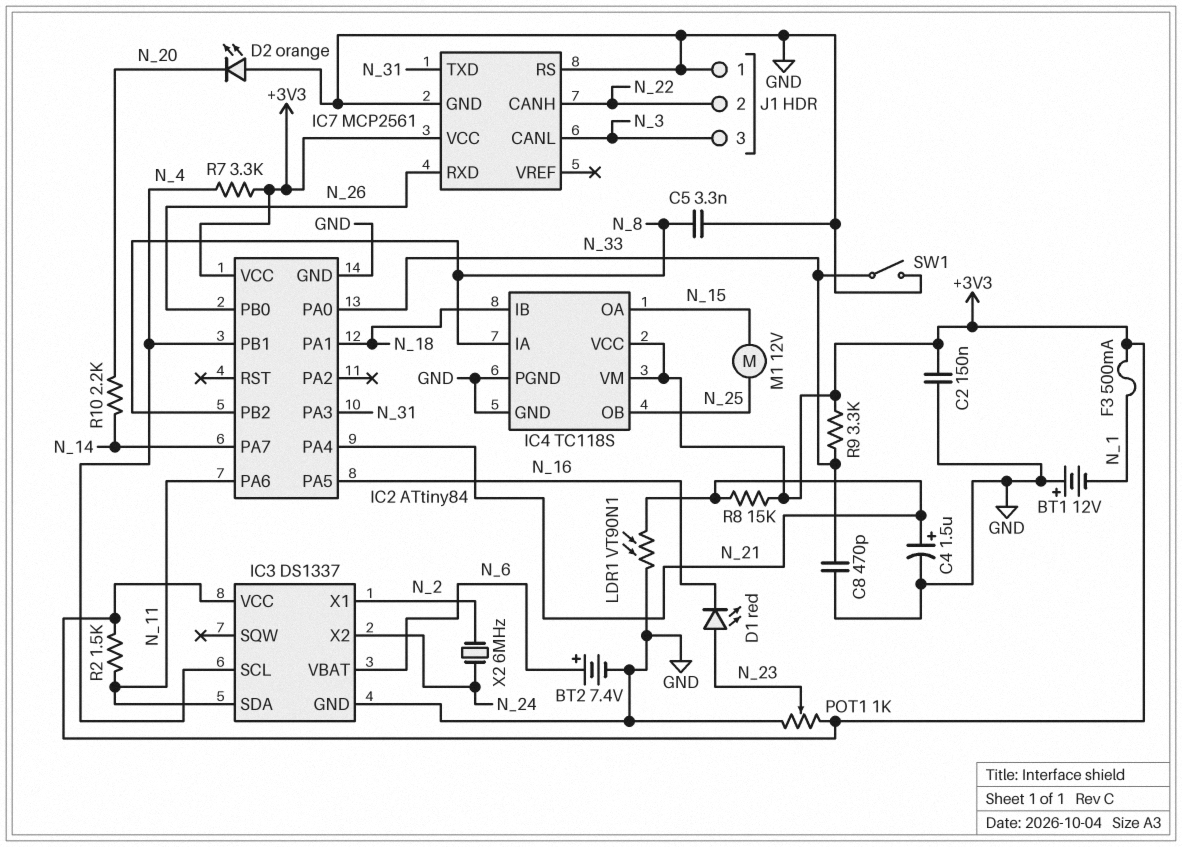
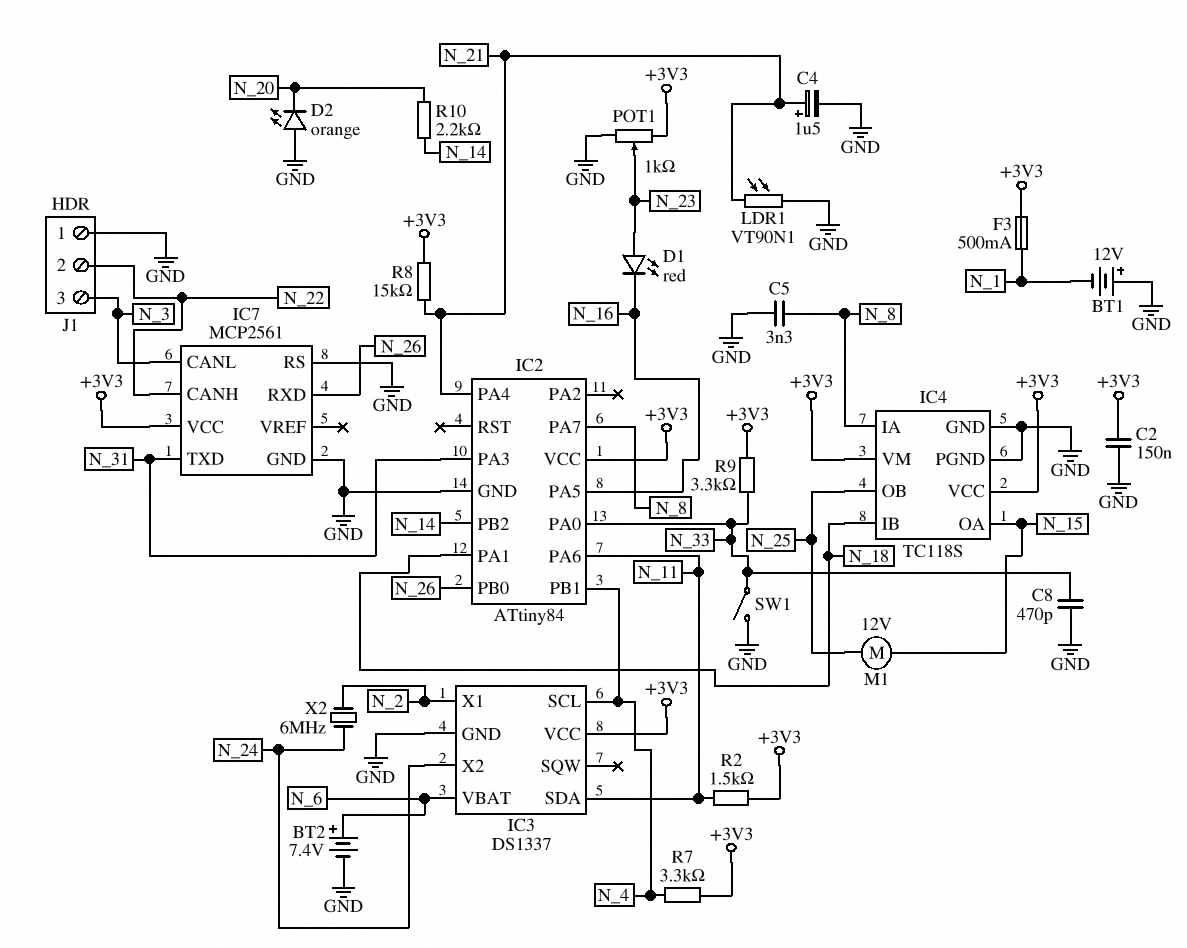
IC2 pin PA7: N_14 -> N_8
IC2 pin PB2: N_8 -> N_14

